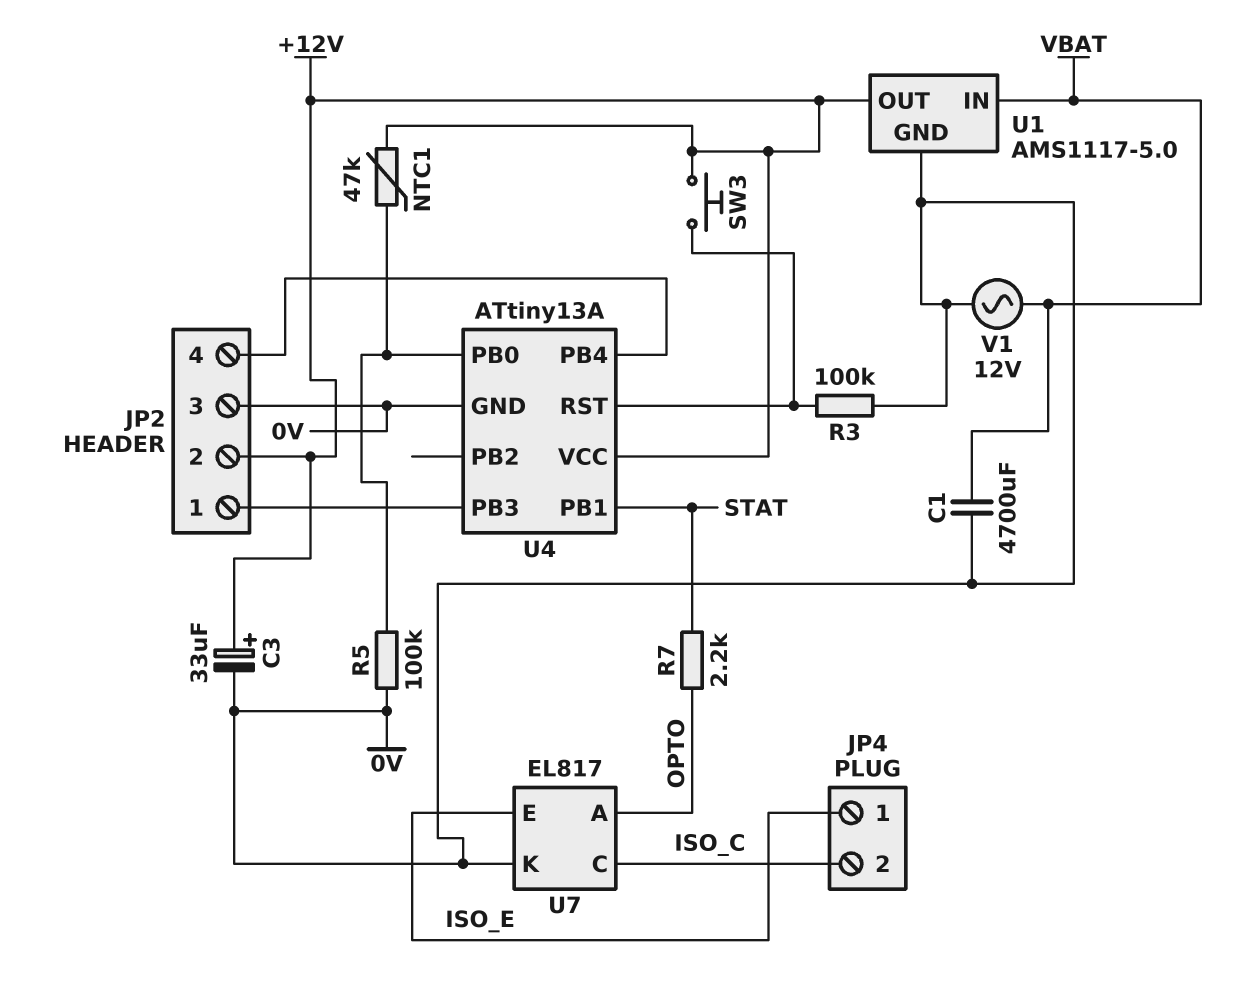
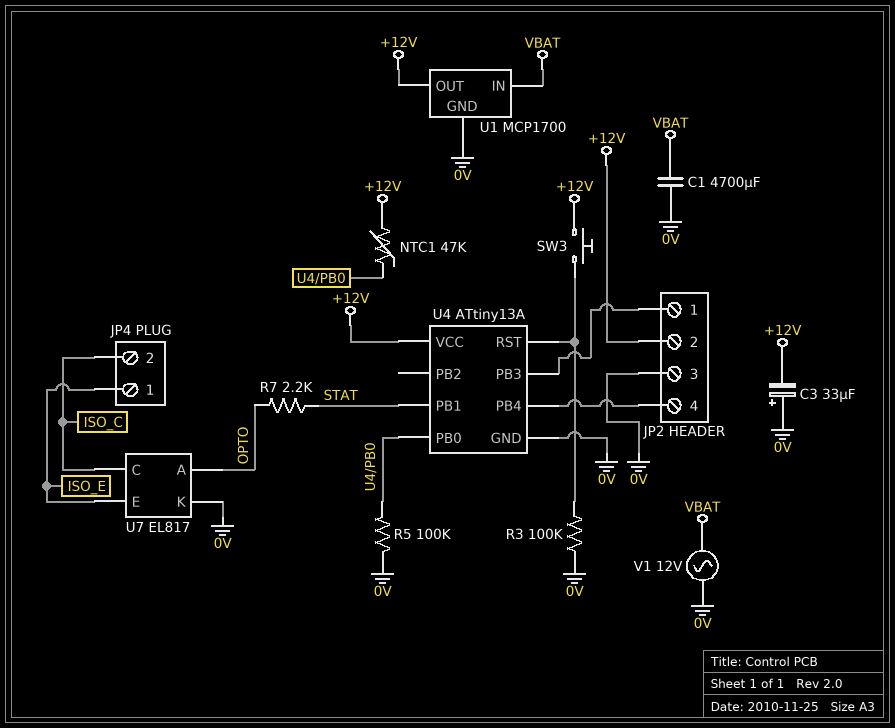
C3: 33uF (plus +12V, minus 0V) -> 33uF (plus 0V, minus +12V)
U1: AMS1117-5.0 -> MCP1700

